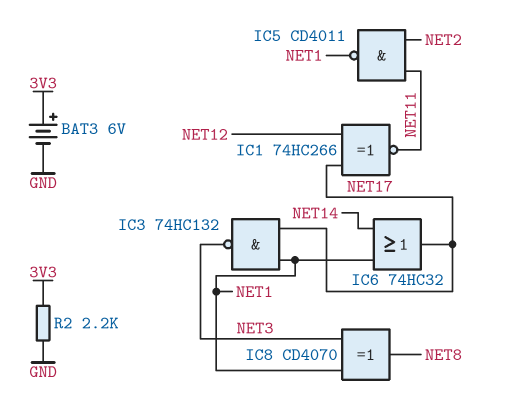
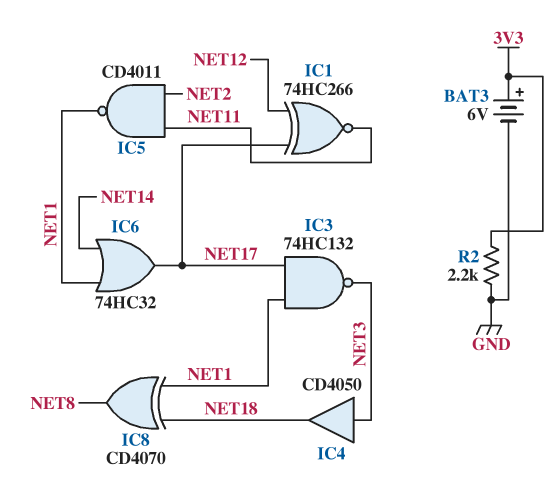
IC4: none -> buffer CD4050 (in NET3, out NET18)
IC8: XOR CD4070 (in NET1, in NET3, out NET8) -> XOR CD4070 (in NET1, in NET18, out NET8)

